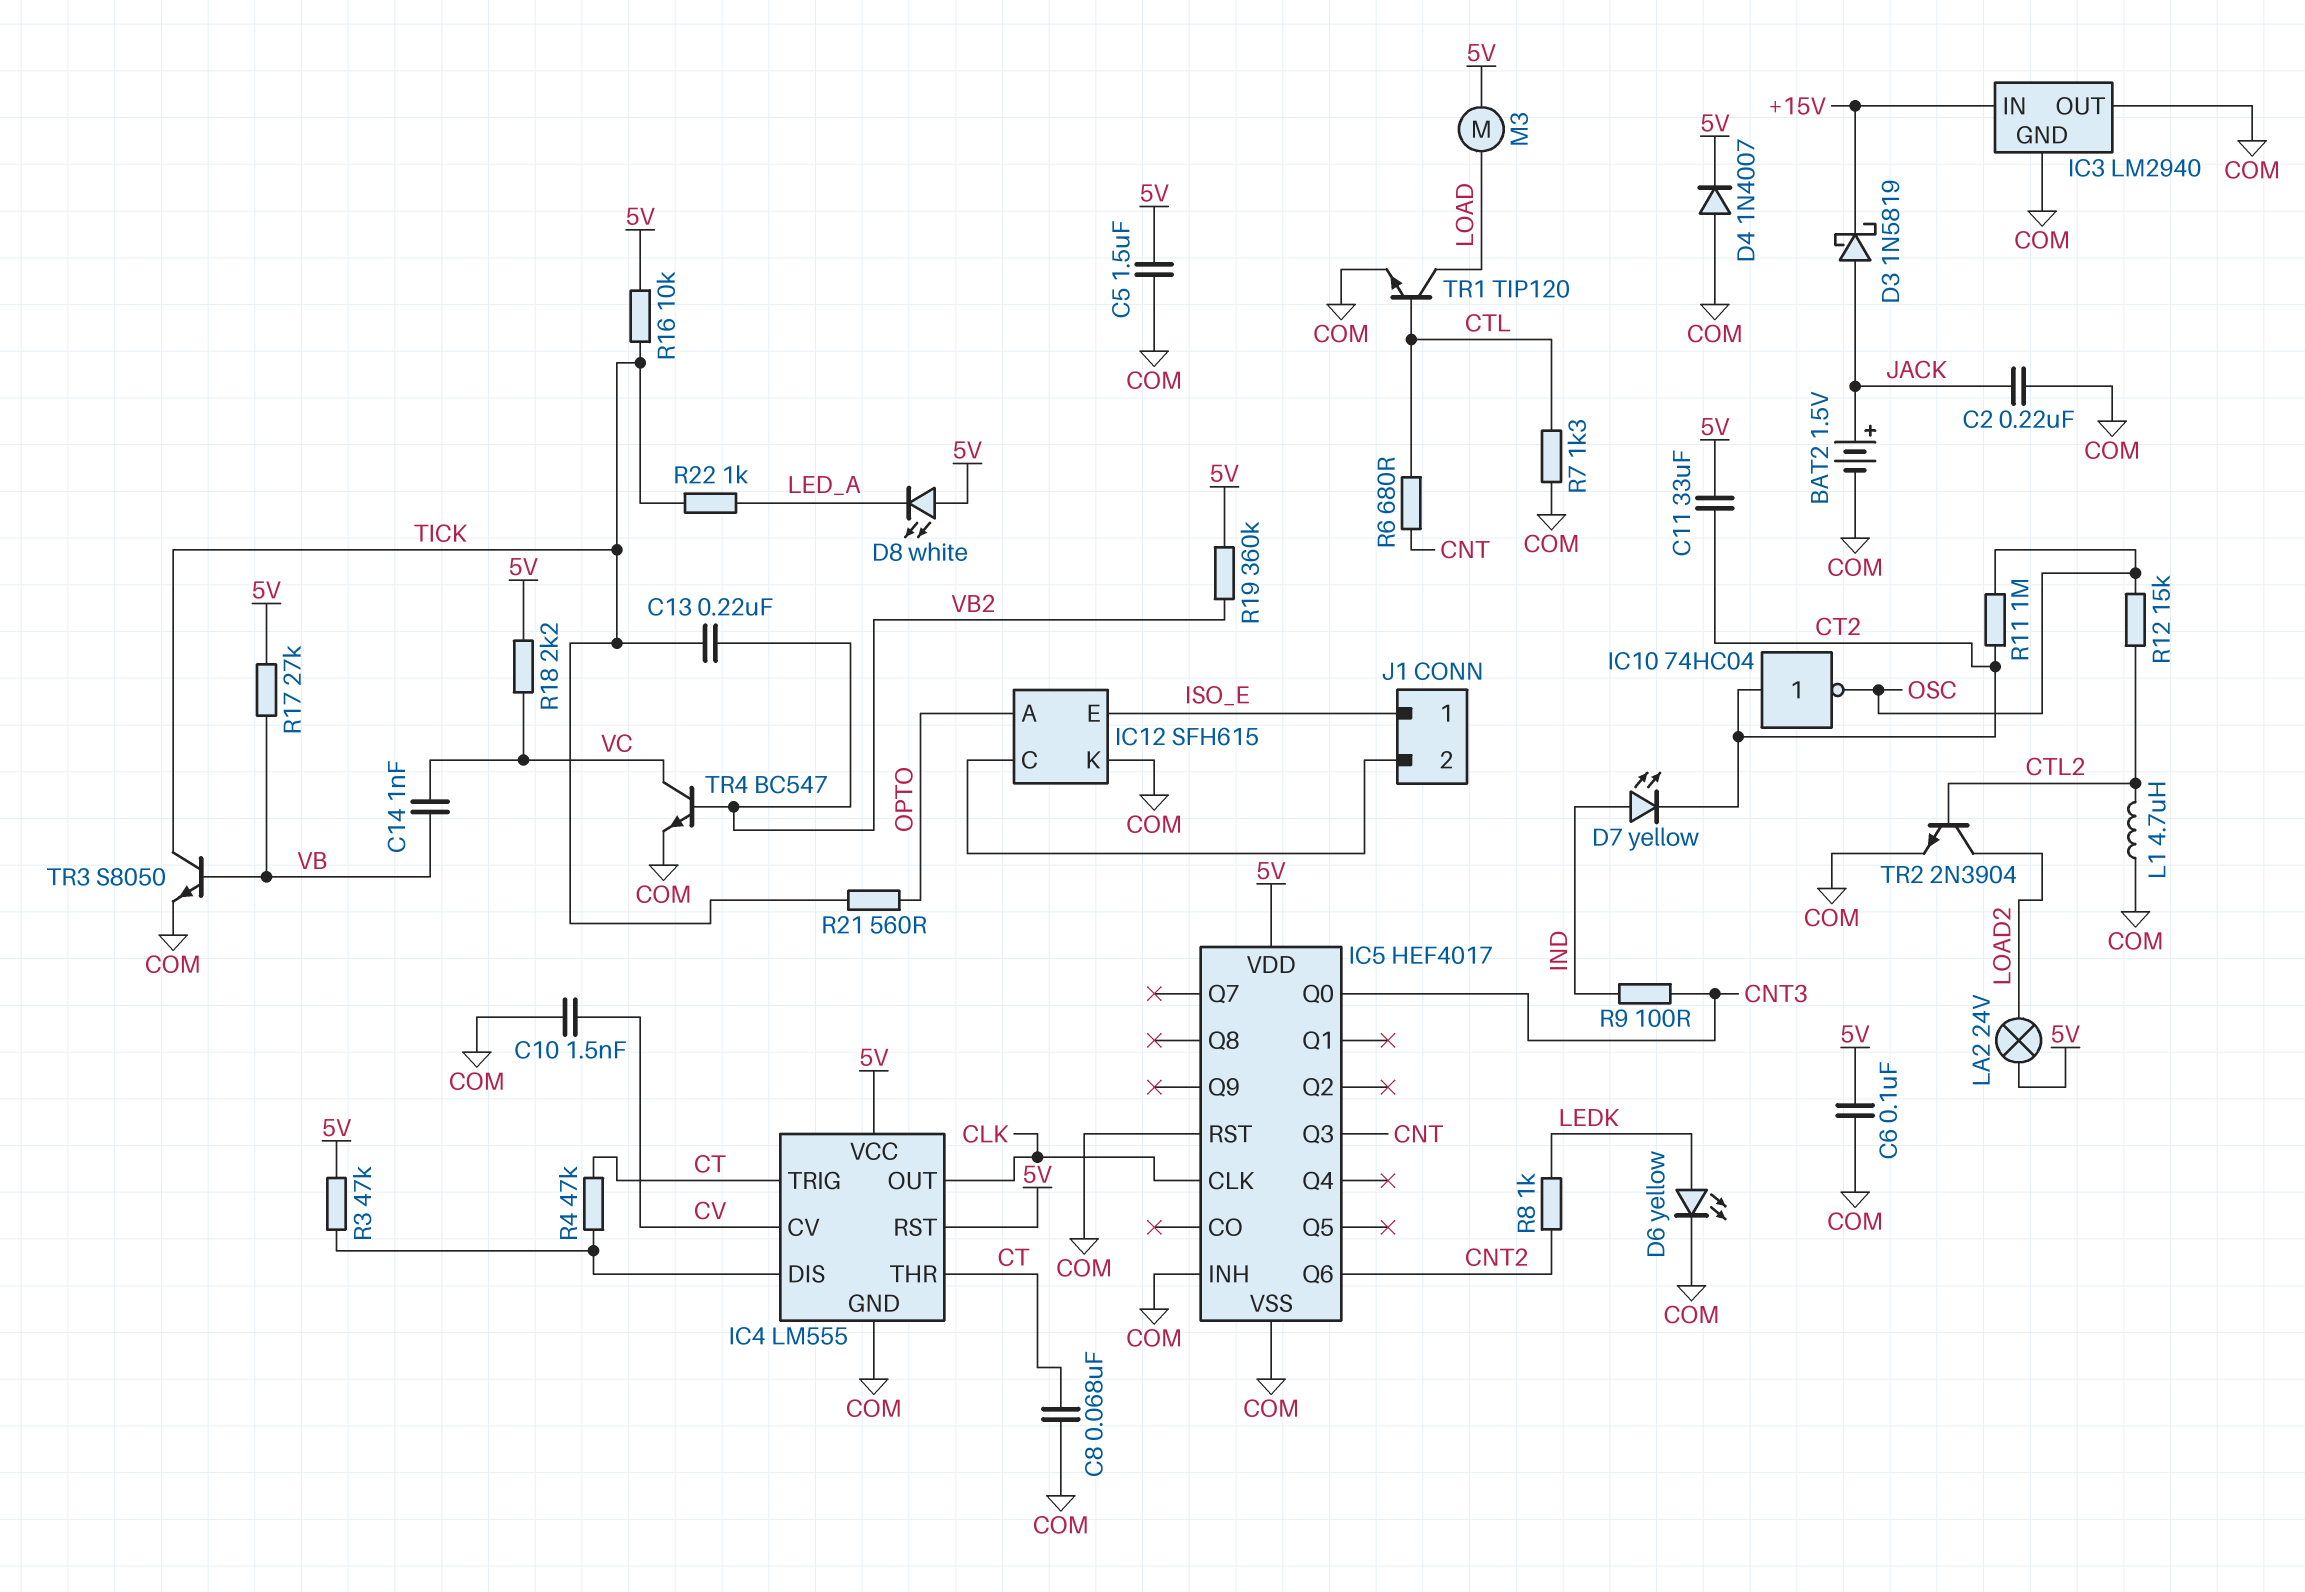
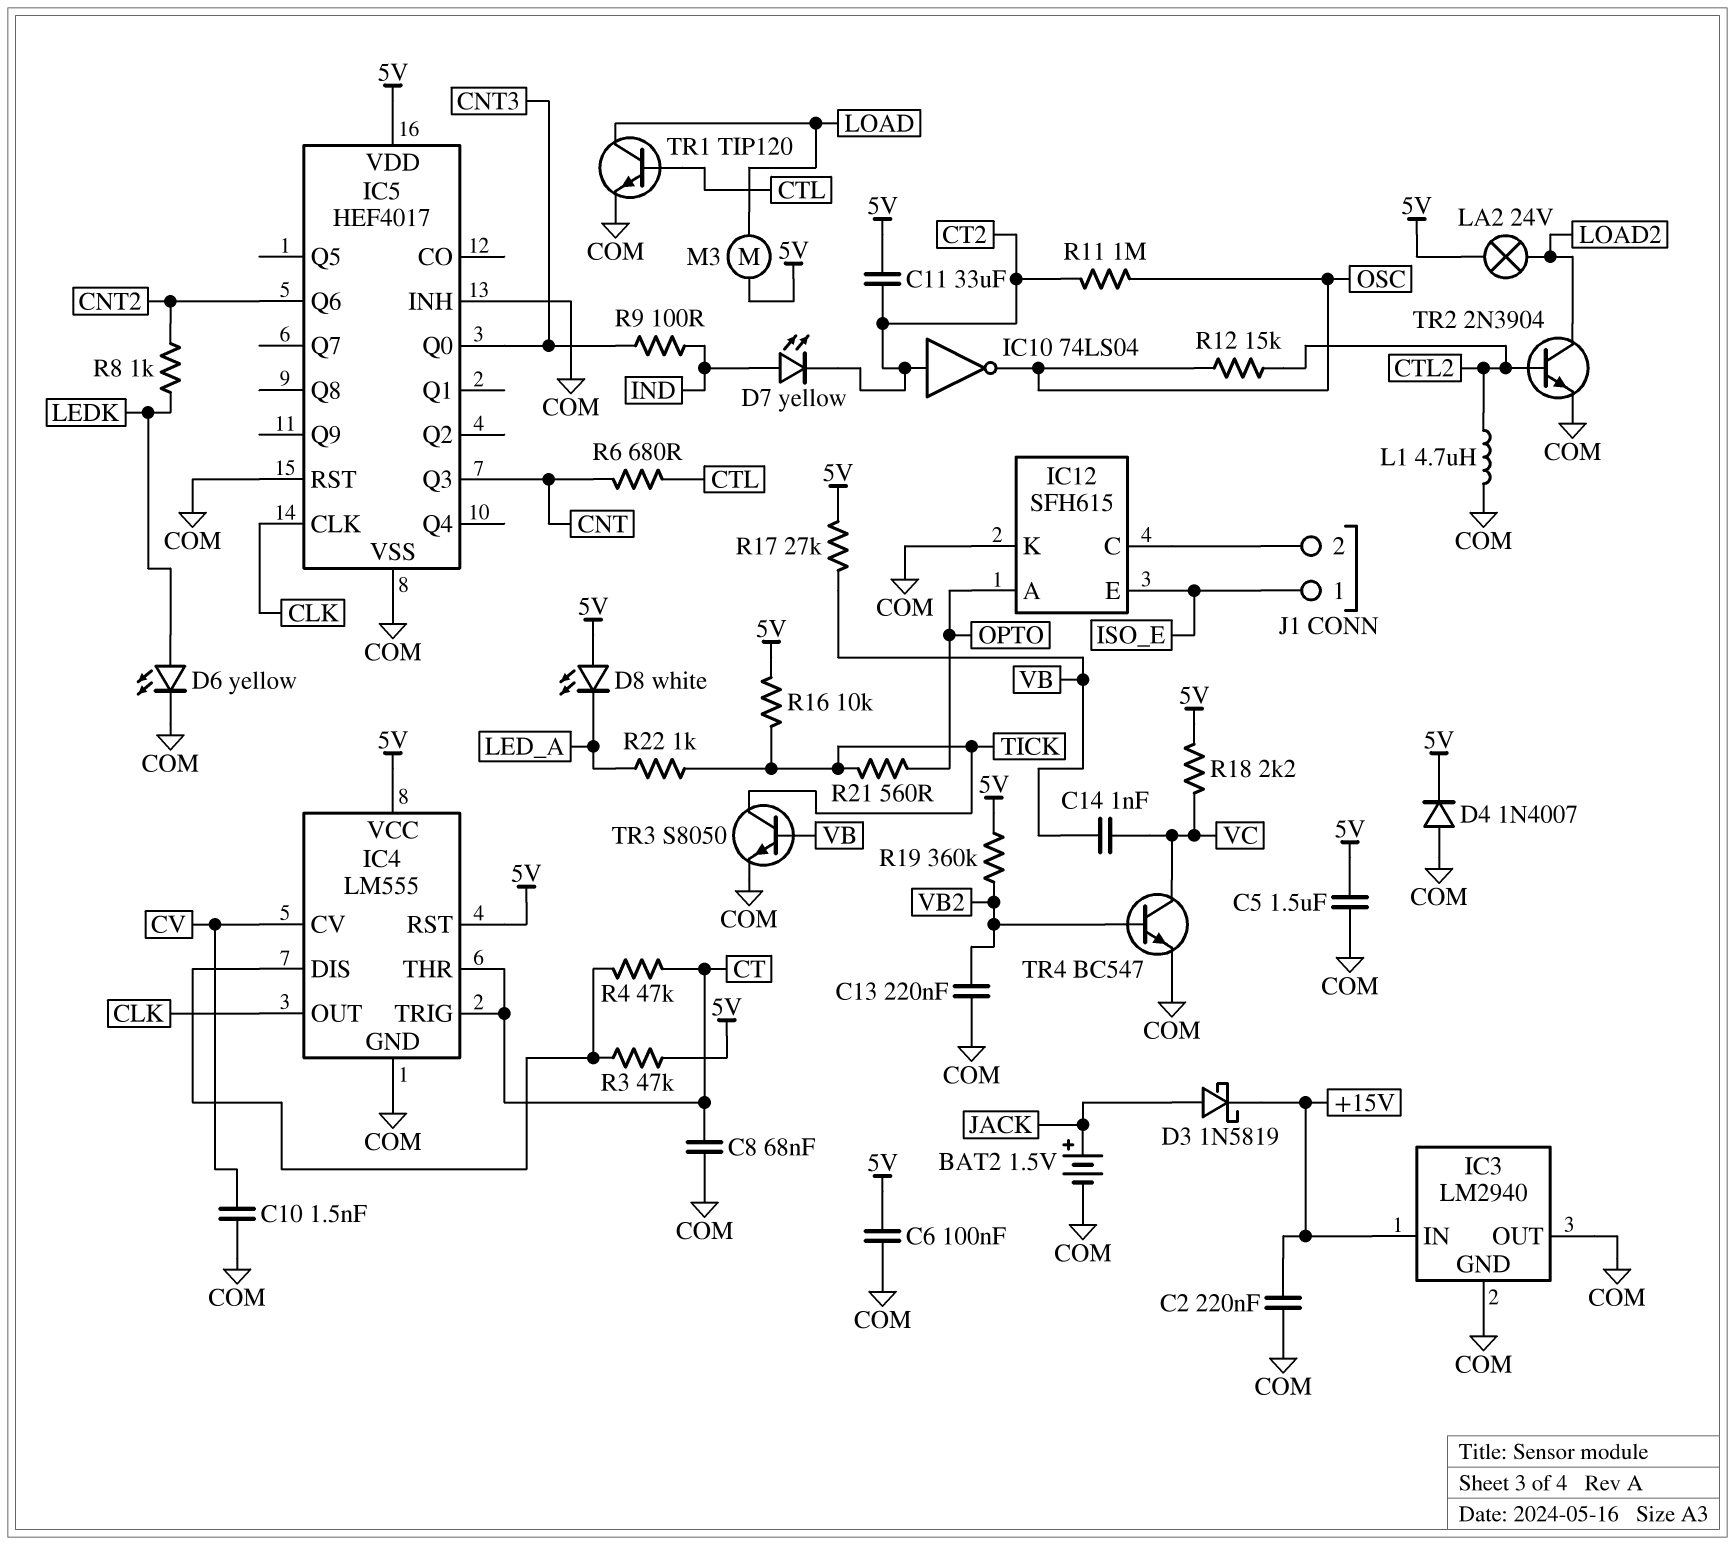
C2: 220nF (COM, JACK) -> 220nF (+15V, COM)
C13: 220nF (TICK, VB2) -> 220nF (COM, VB2)
IC10: NOT 74HC04 (in CT2, out OSC) -> NOT 74LS04 (in CT2, out OSC)
R7: 1.3k (COM, CTL) -> none

